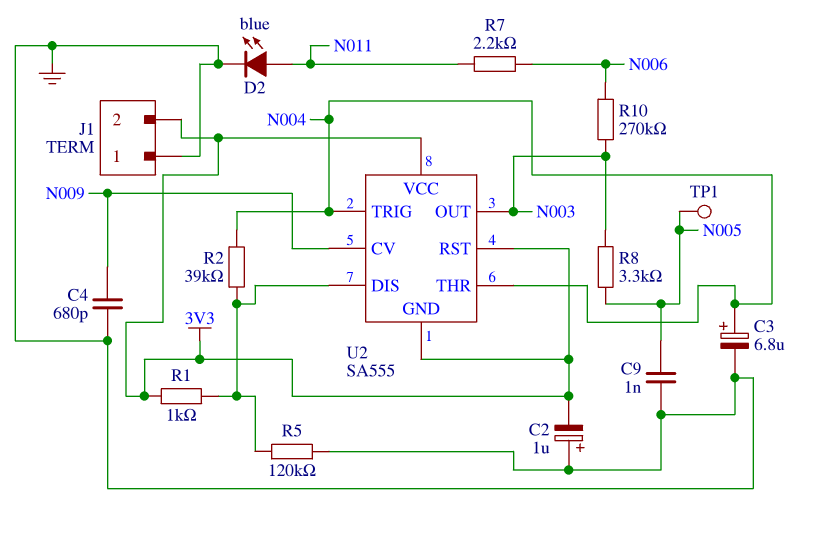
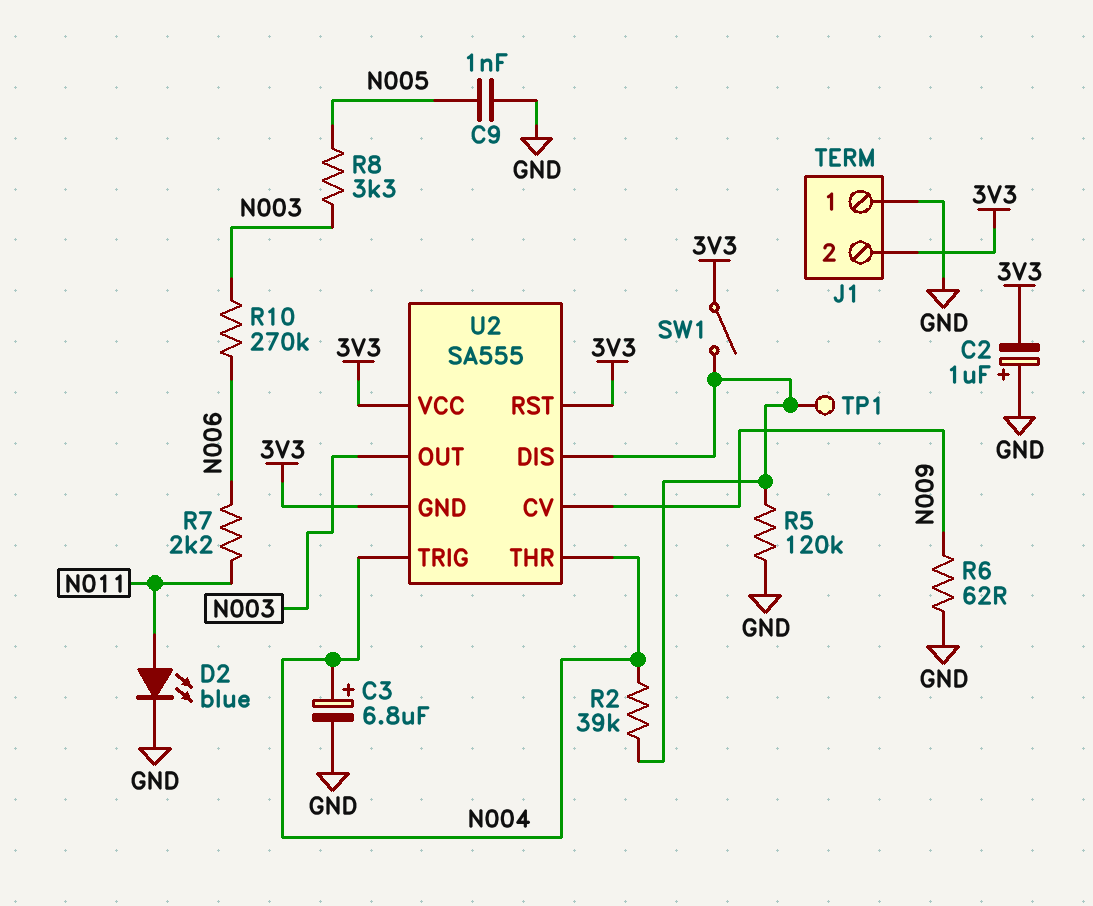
C4: 680pF (GND, N009) -> none
R1: 1k (3V3, U2/DIS) -> none
R6: none -> 62 (GND, N009)
SW1: none -> switch (3V3, U2/DIS)
TP1: test point (N005) -> test point (U2/DIS)

